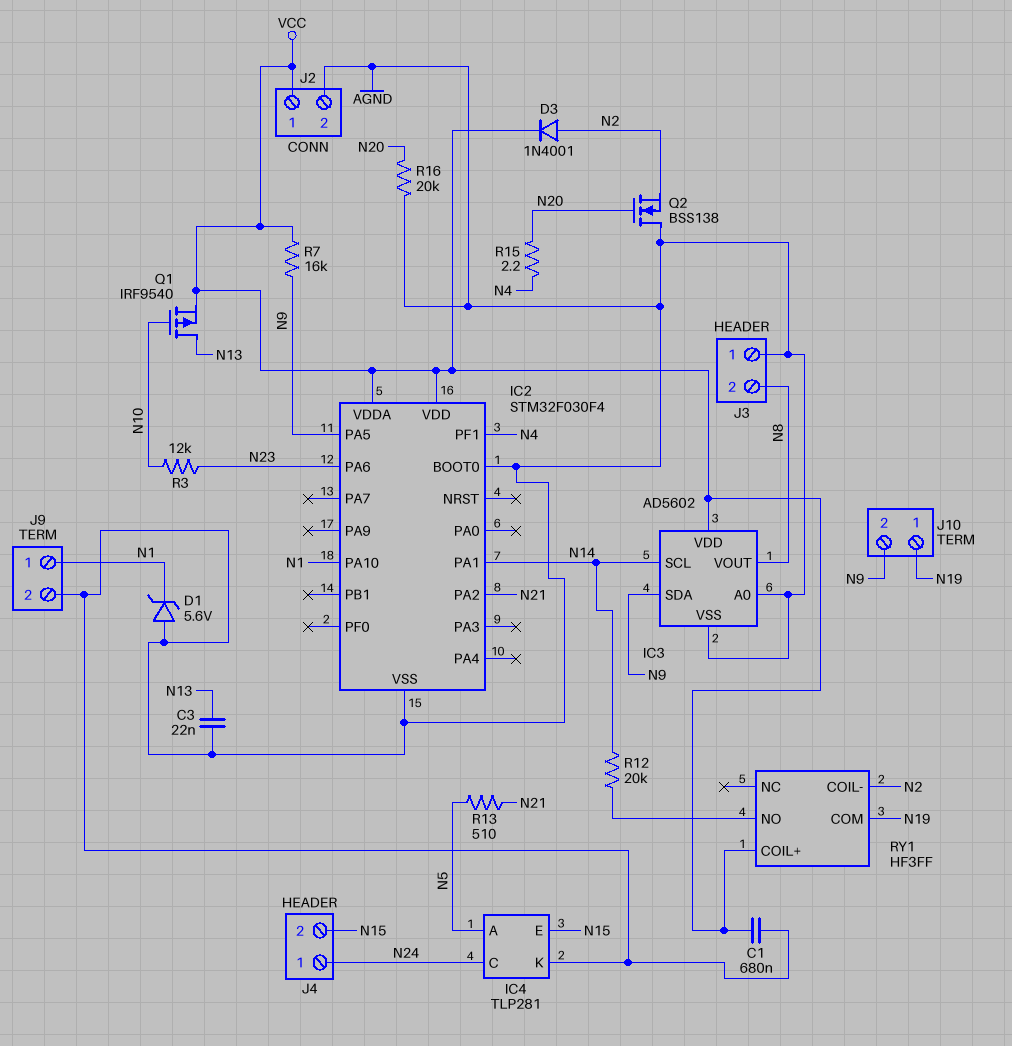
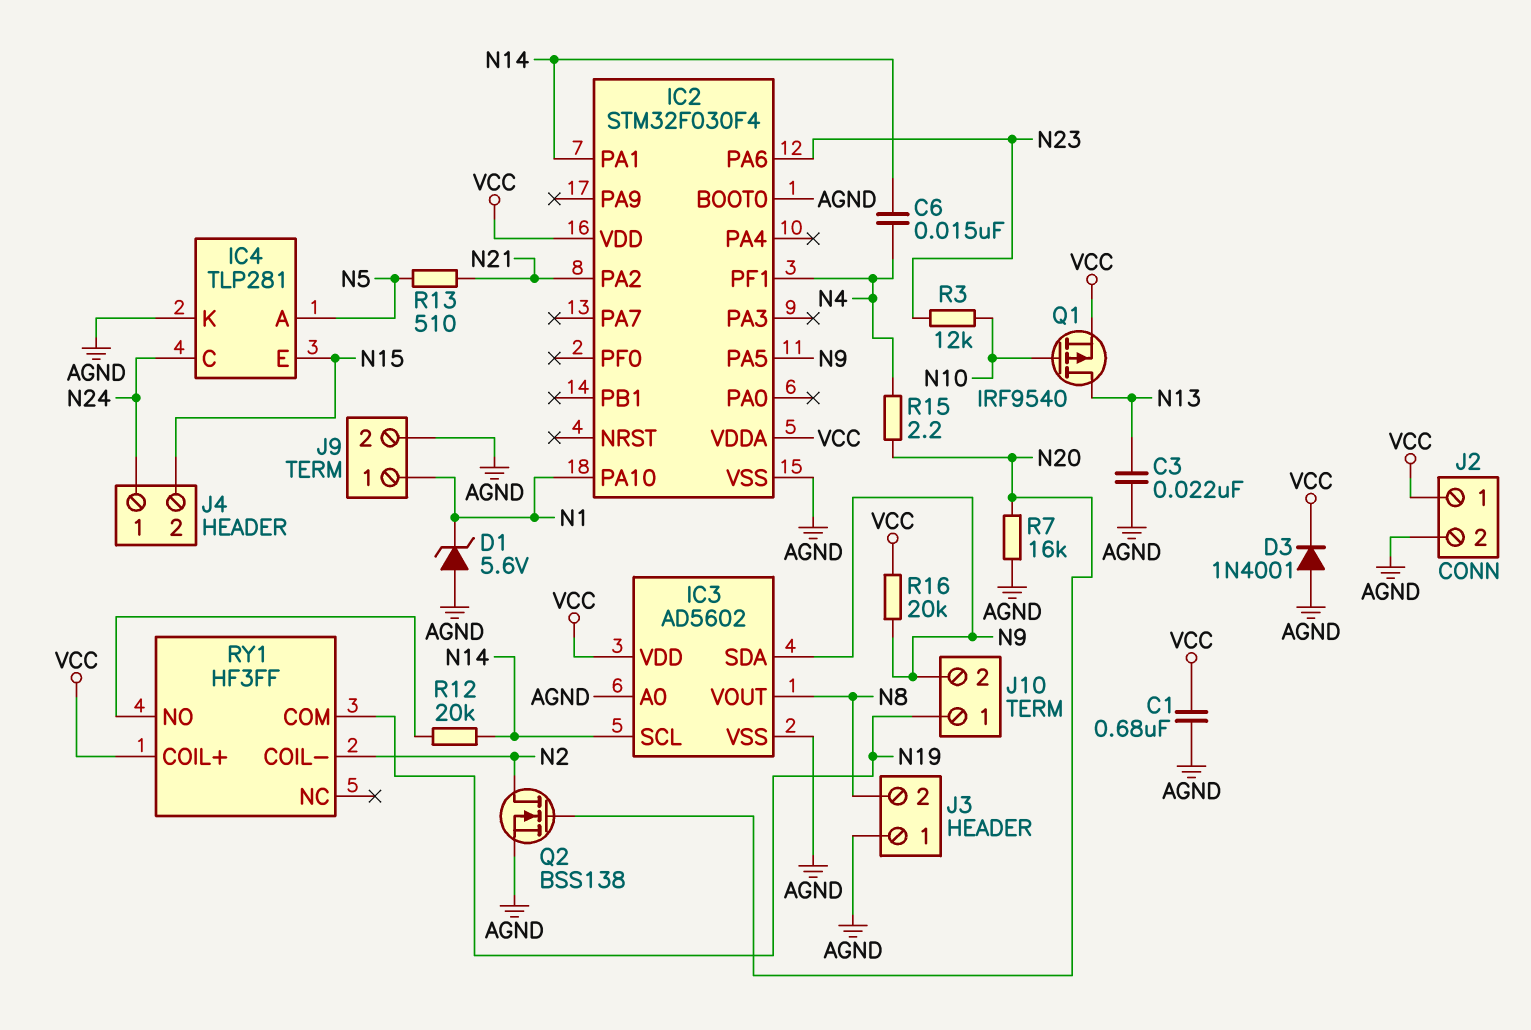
C6: none -> 15nF (N4, N14)
D3: diode 1N4001 (A N2, K VCC) -> diode 1N4001 (A AGND, K VCC)
Q2: NMOS BSS138 (G N20, D AGND, S N2) -> NMOS BSS138 (G N20, D N2, S AGND)
R7: 16k (N9, VCC) -> 16k (AGND, N20)
R16: 20k (AGND, N20) -> 20k (N9, VCC)

